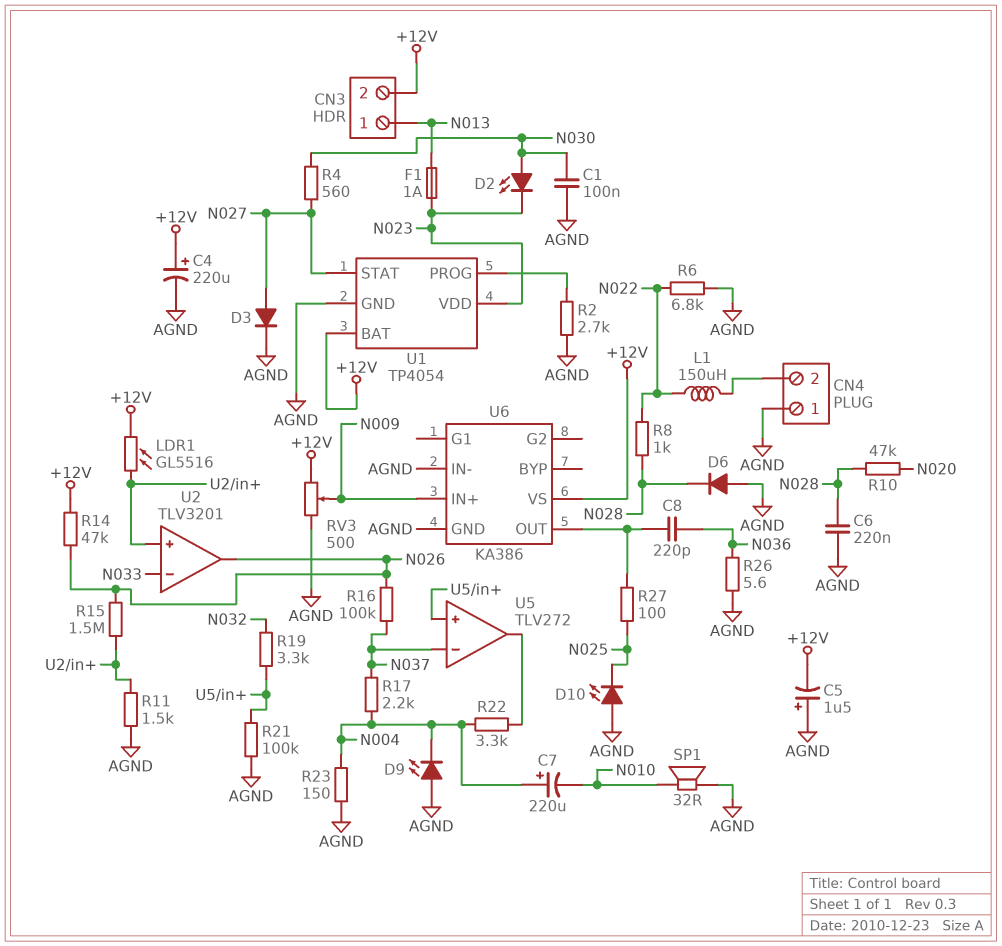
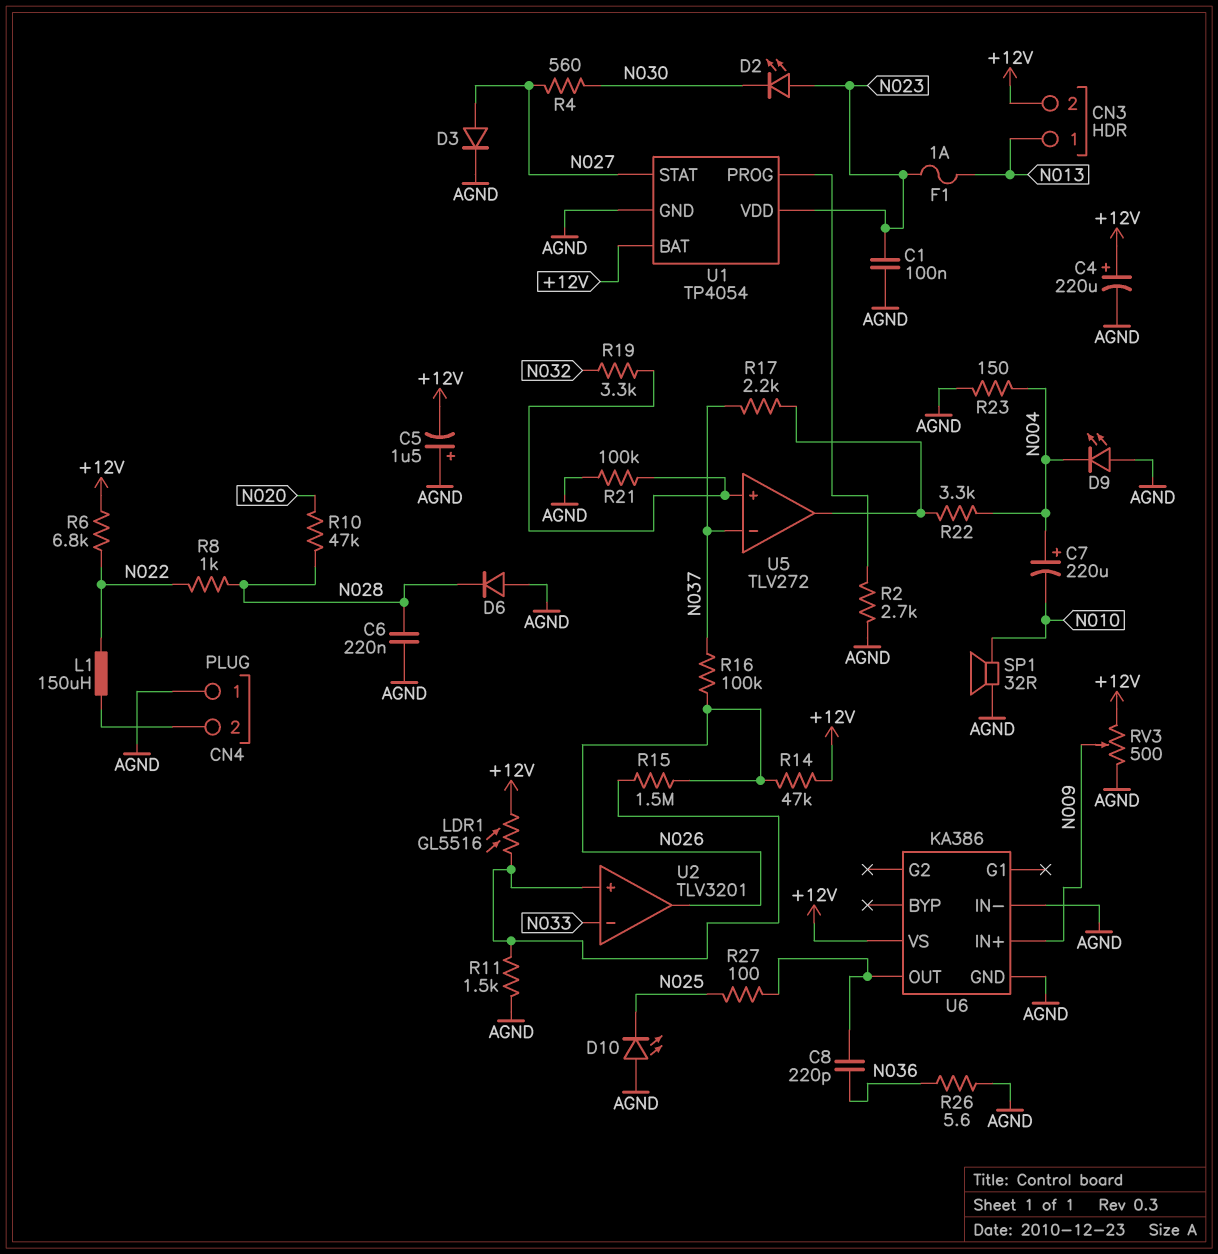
C1: 100nF (AGND, N030) -> 100nF (AGND, N023)
D2: LED (A N030, K N023) -> LED (A N023, K N030)
R6: 6.8k (AGND, N022) -> 6.8k (+12V, N022)
R17: 2.2k (N004, N037) -> 2.2k (N037, U5/out)

